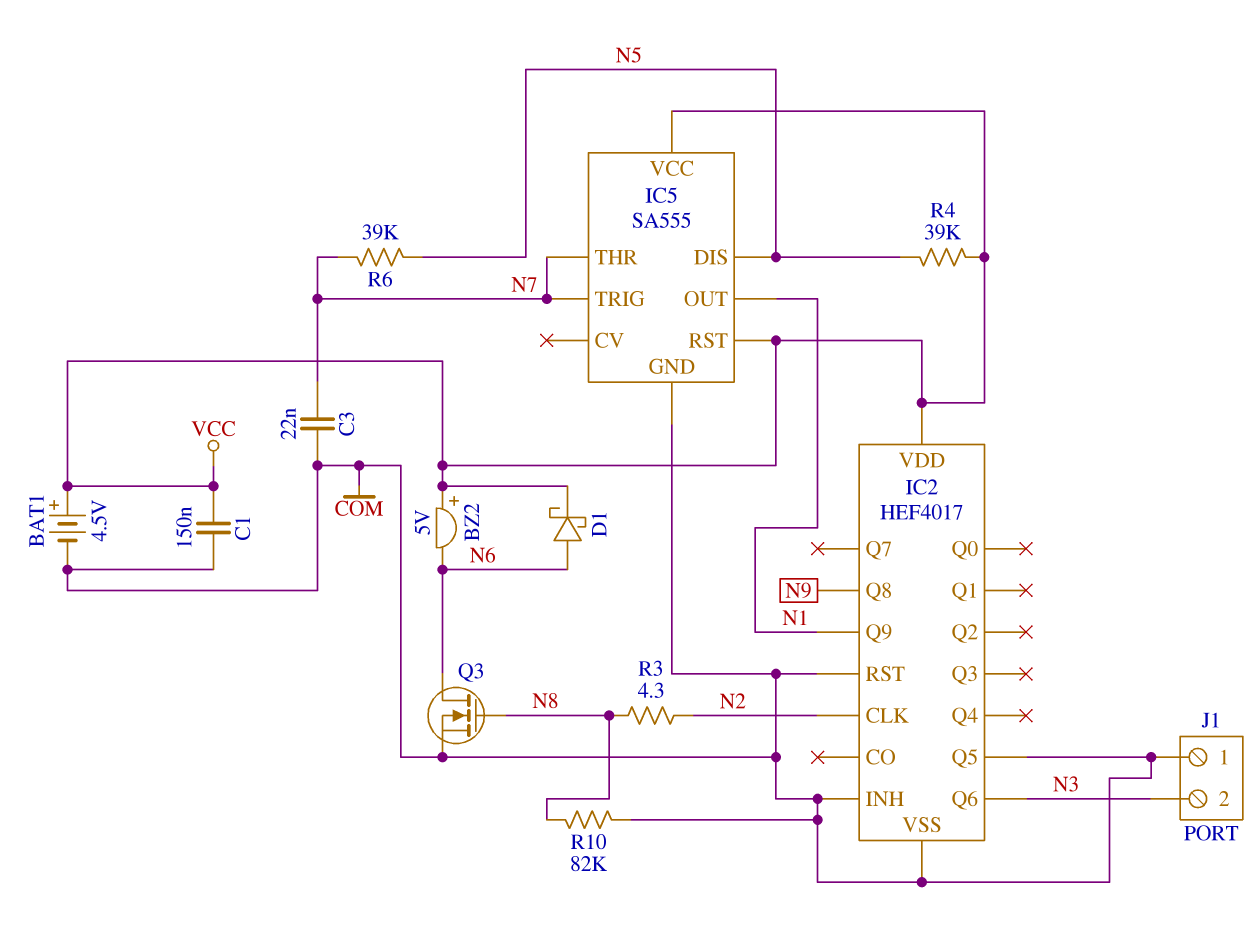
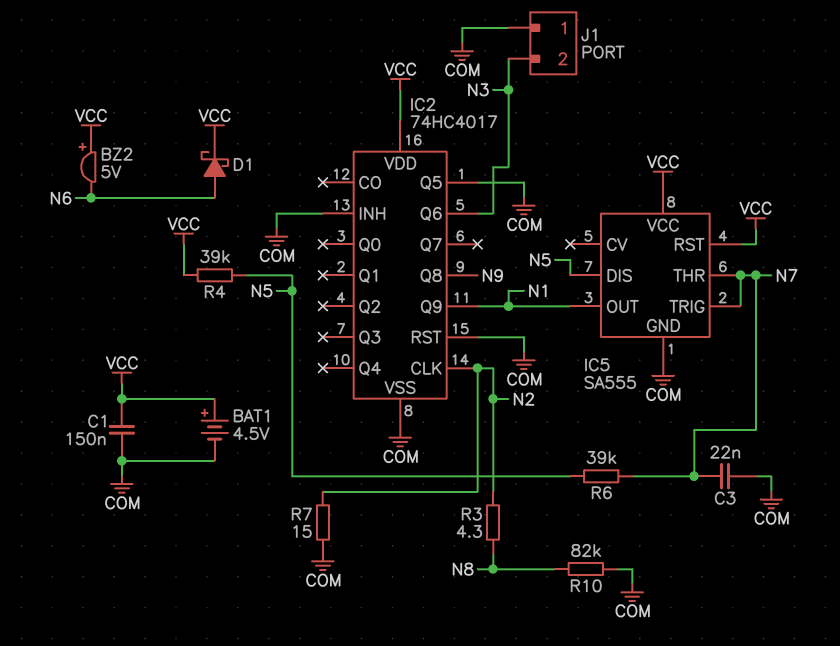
IC2: HEF4017 -> 74HC4017
Q3: NMOS (G N8, D N6, S COM) -> none
R7: none -> 15 (COM, N2)

